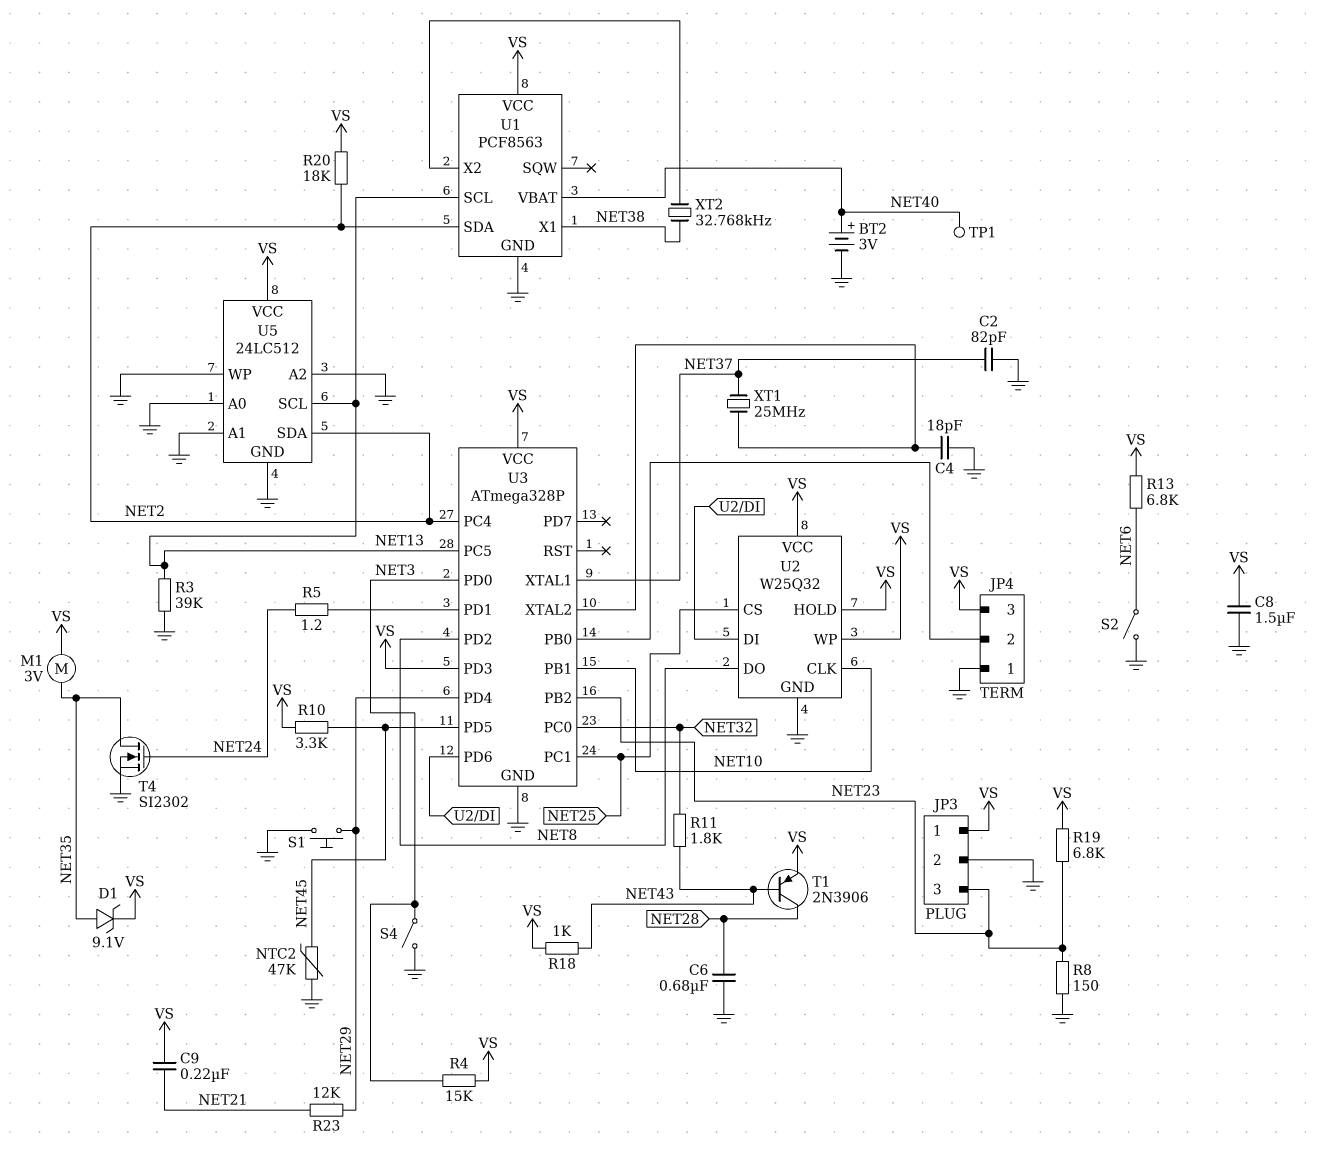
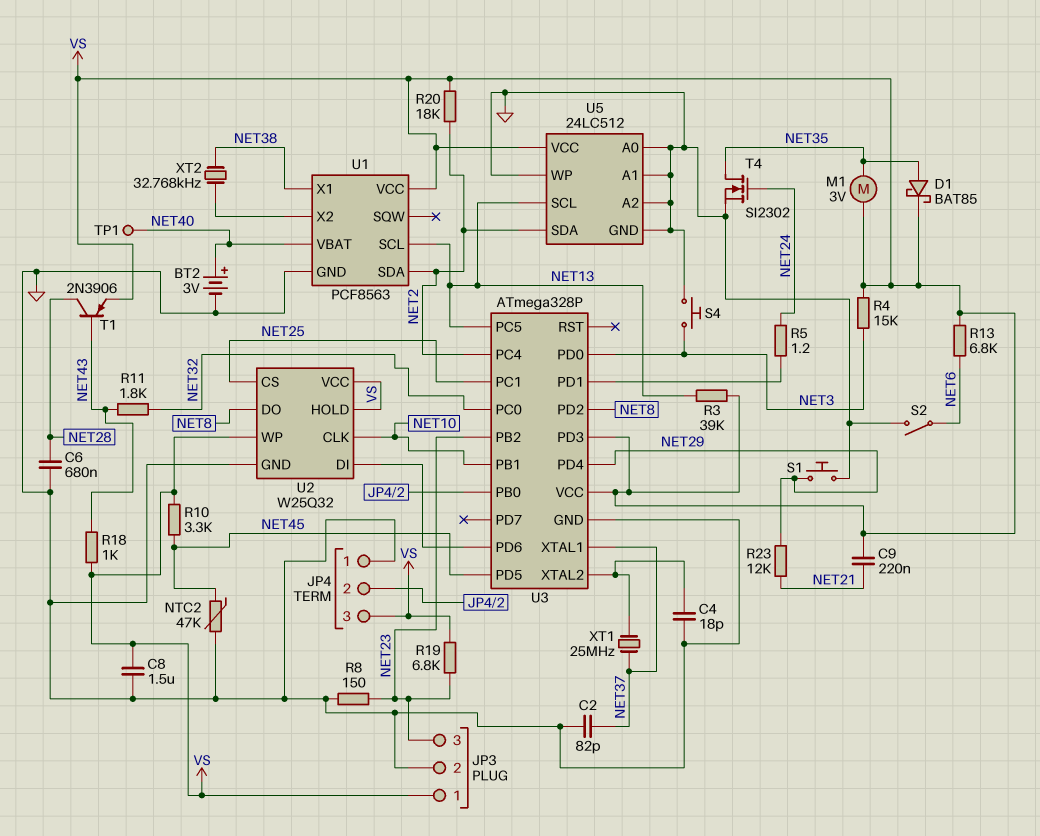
D1: zener 9.1V (A NET35, K VS) -> schottky BAT85 (A NET35, K VS)
R3: 39k (GND, NET13) -> 39k (NET13, VS)
S4: switch (GND, NET3) -> button (GND, NET3)

